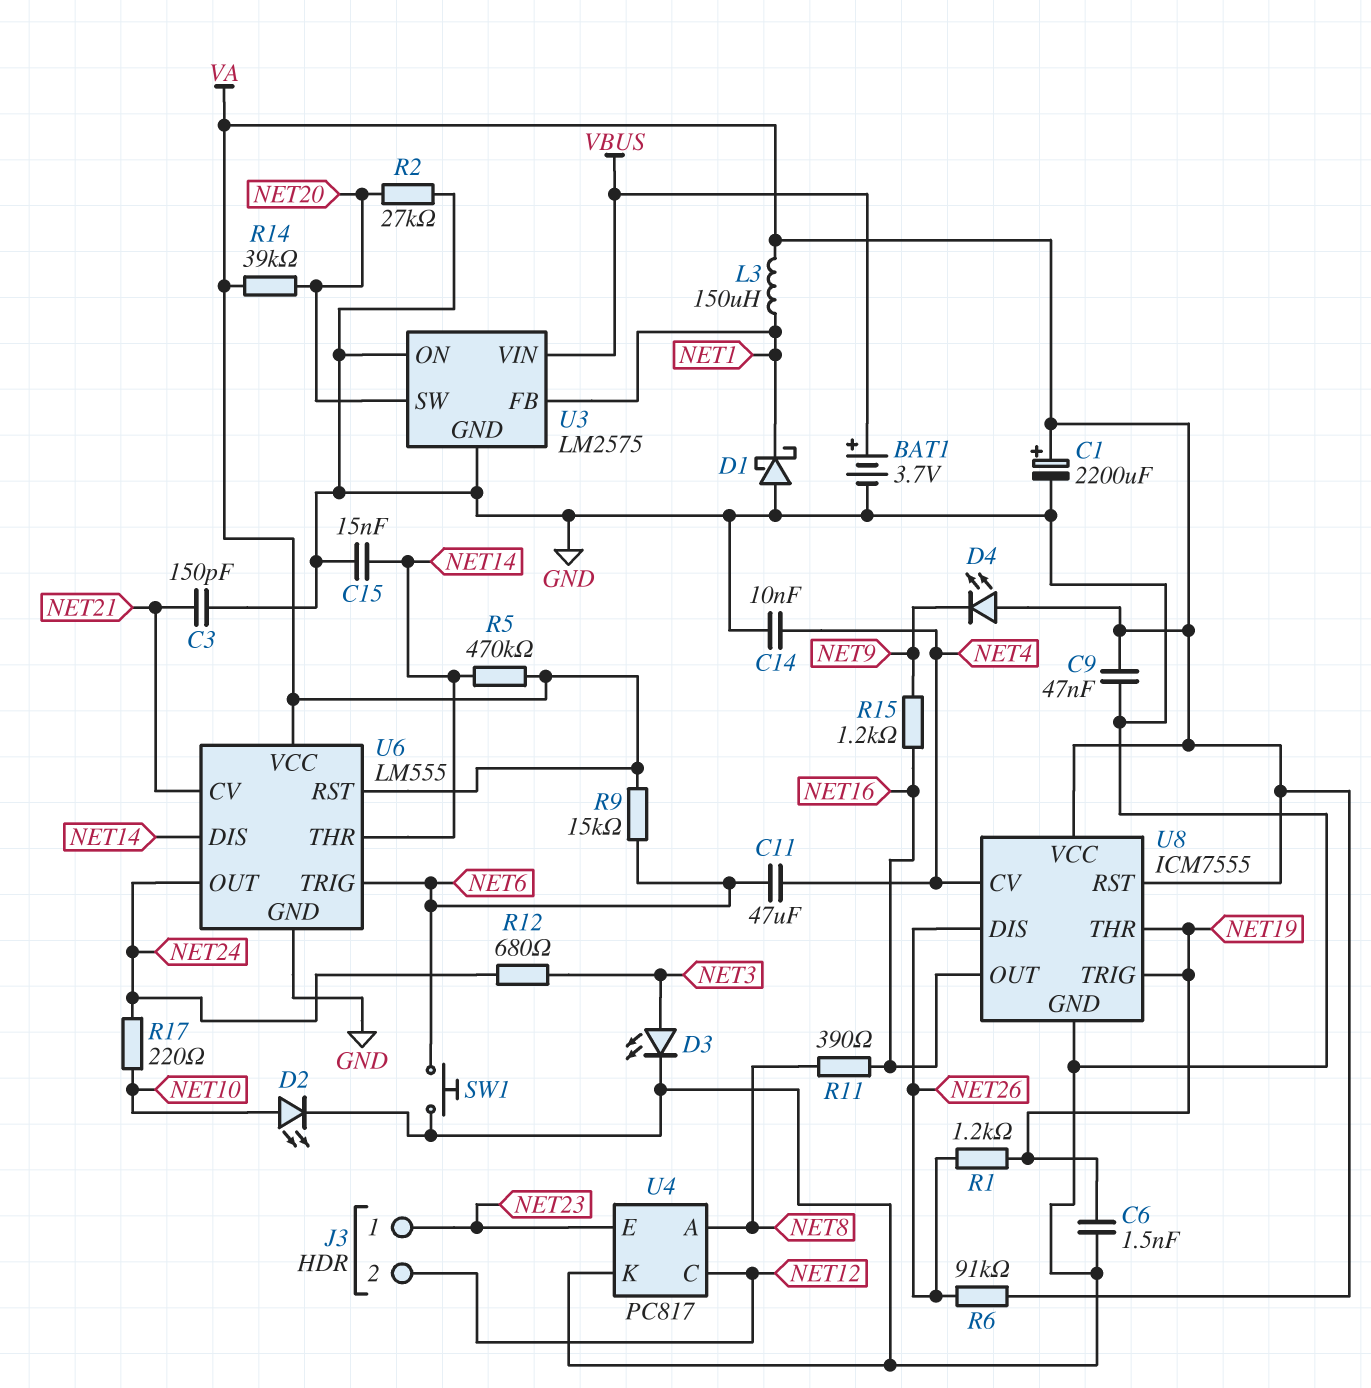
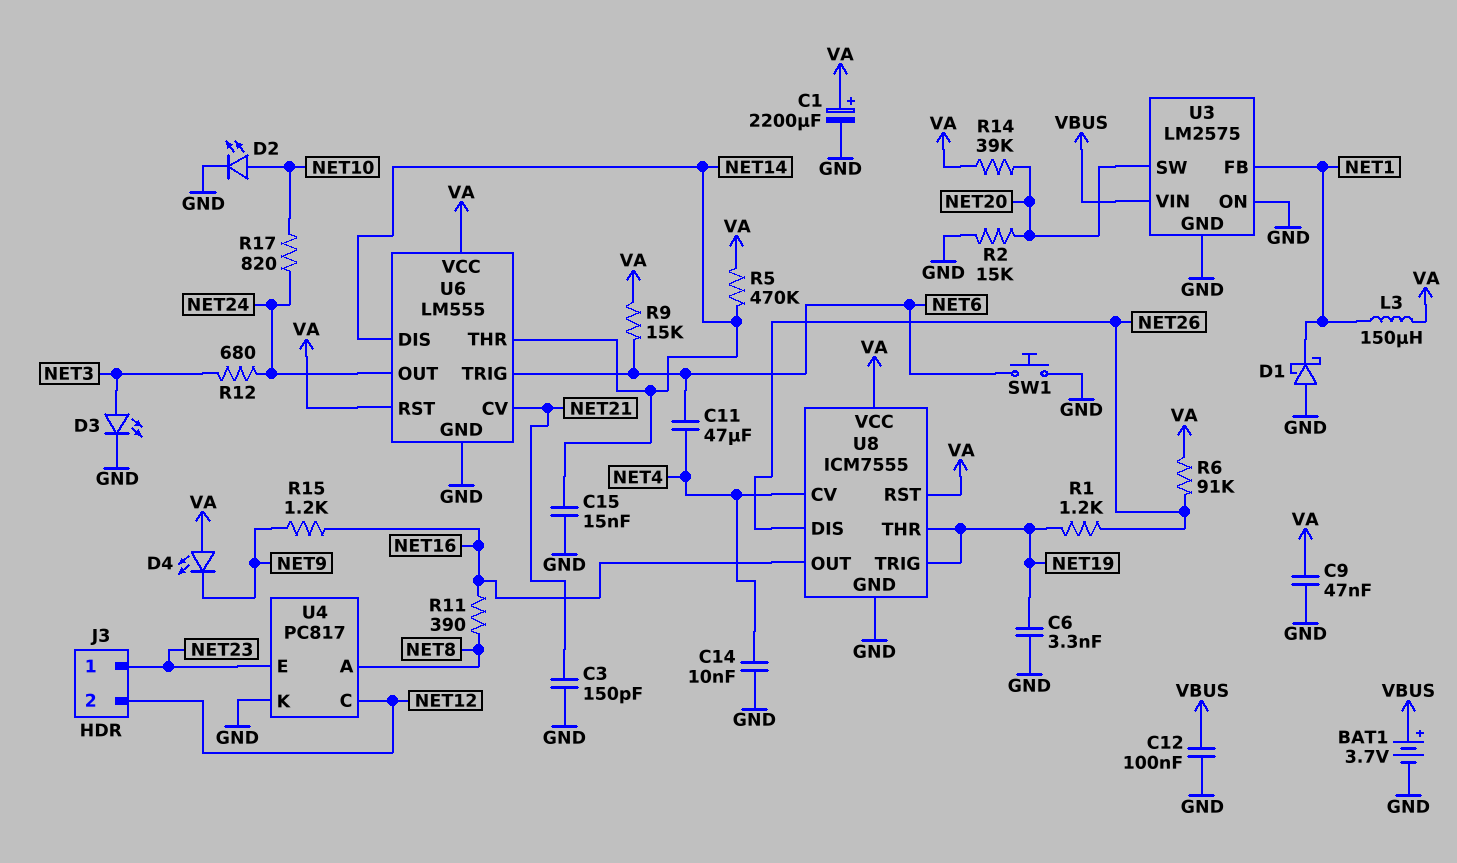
C6: 1.5nF (GND, NET19) -> 3.3nF (GND, NET19)
C12: none -> 100nF (GND, VBUS)
R2: 27k (GND, NET20) -> 15k (GND, NET20)
R17: 220 (NET10, NET24) -> 820 (NET10, NET24)

